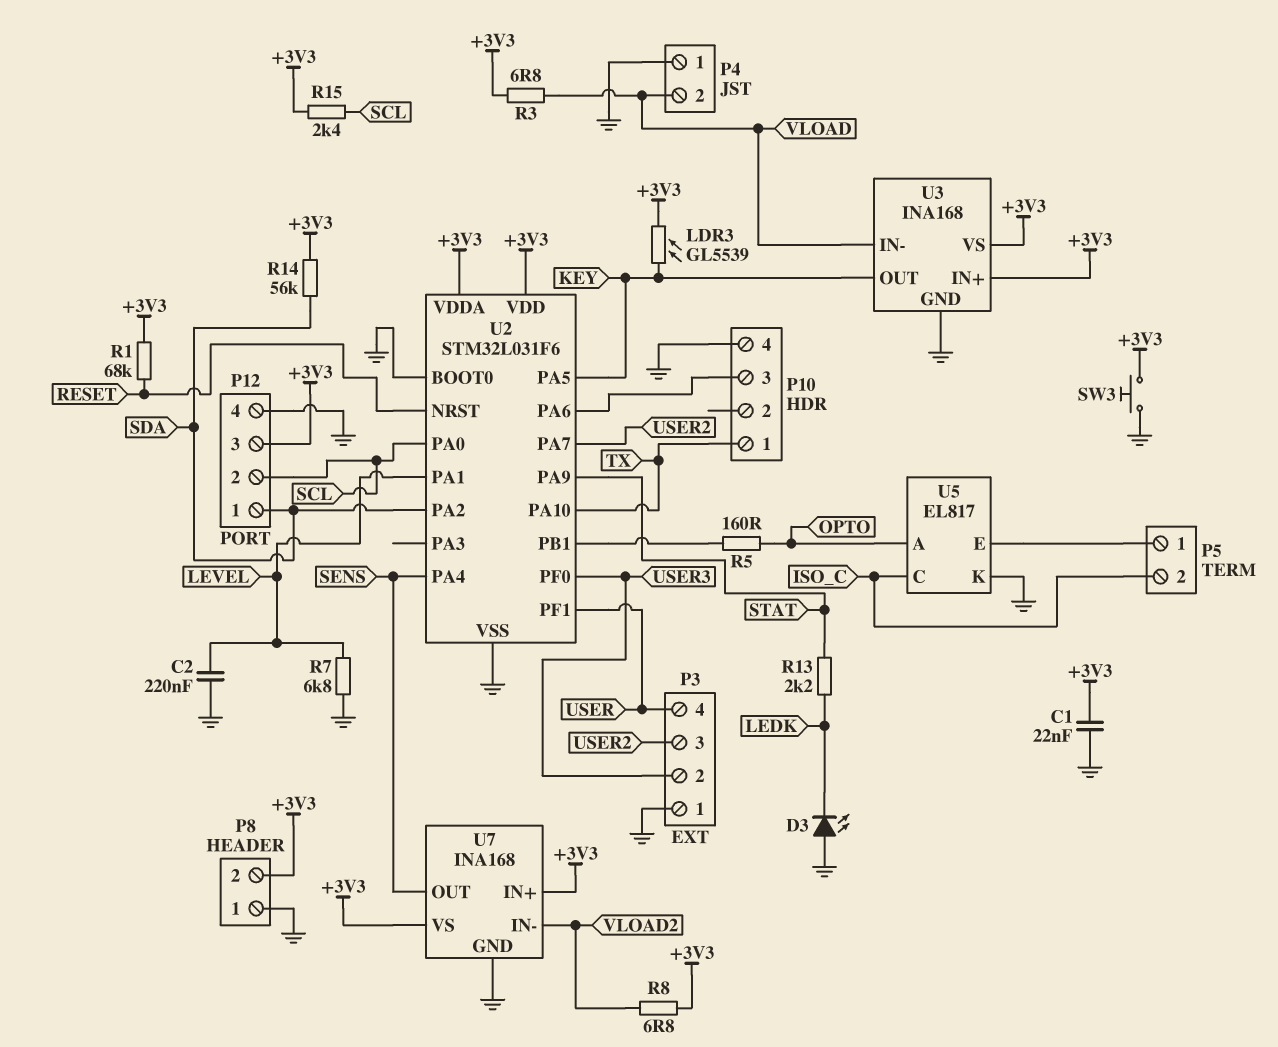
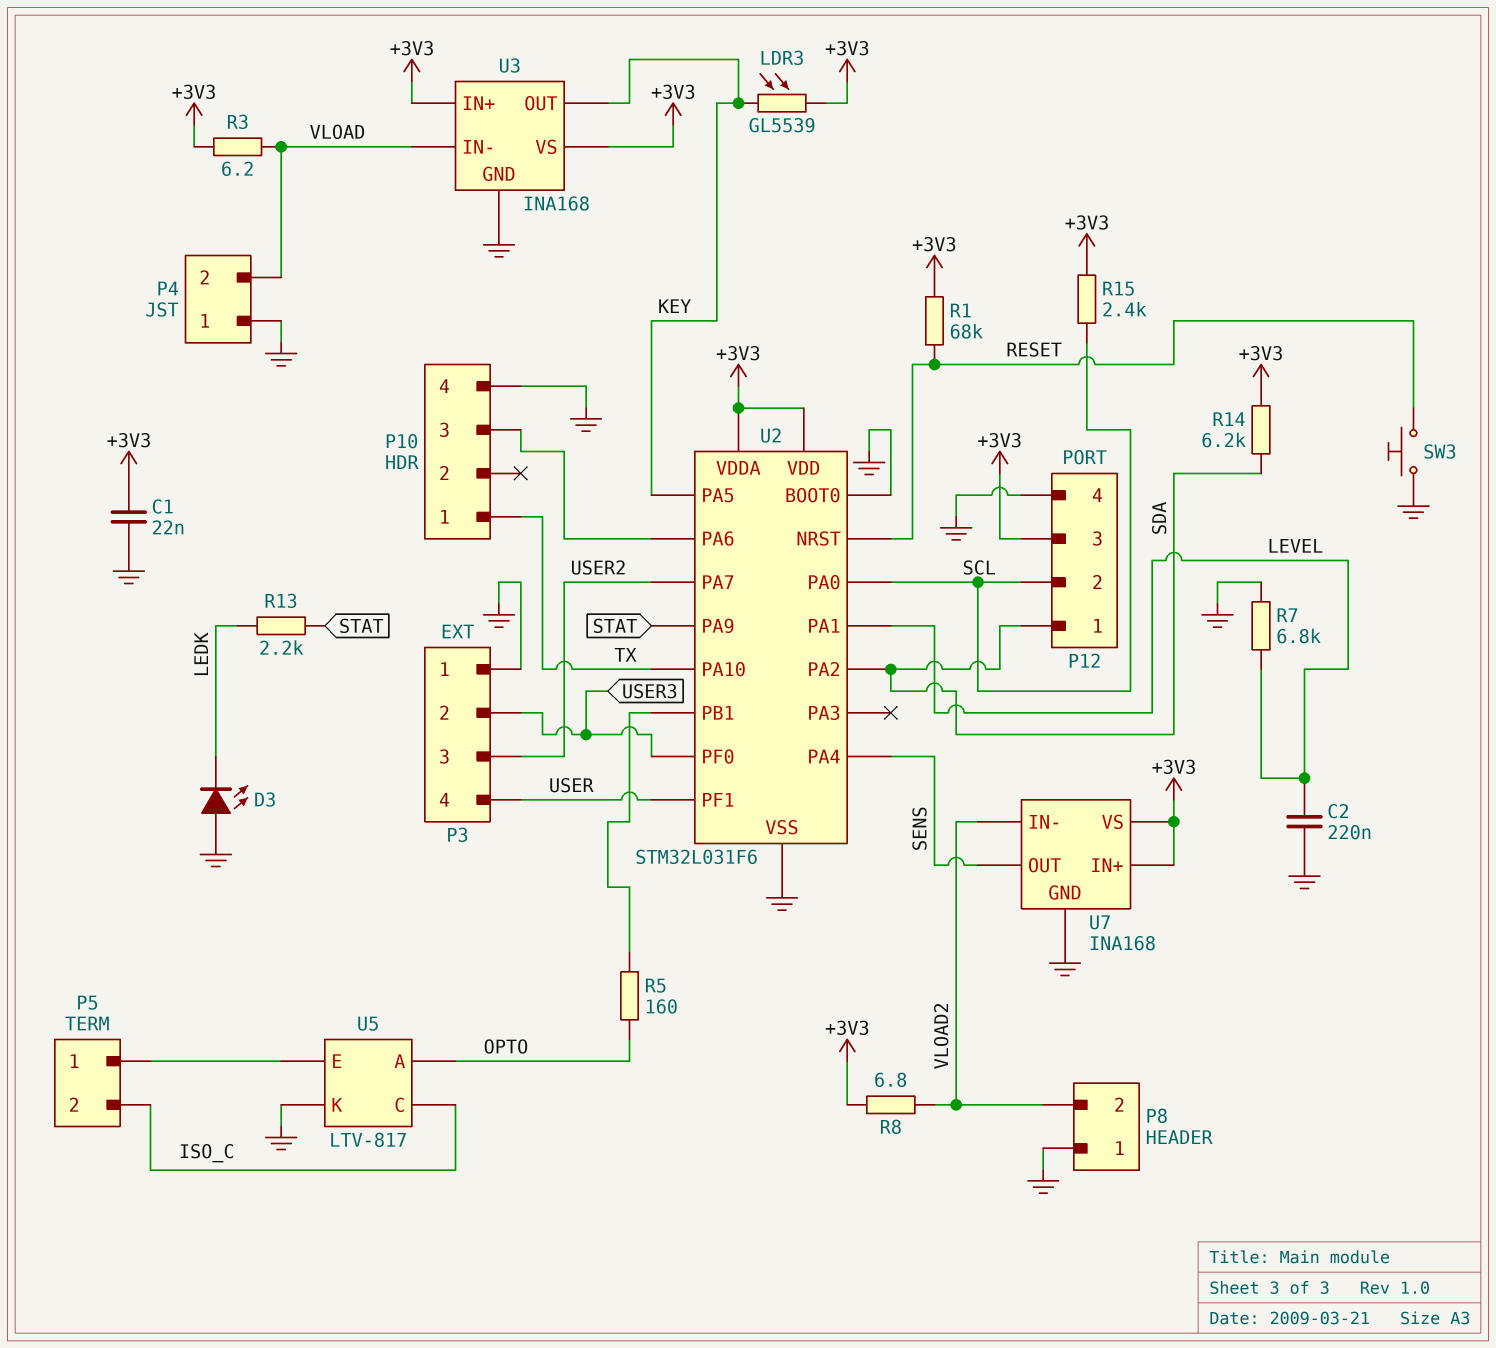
P8 pin 2: +3V3 -> VLOAD2
R3: 6.8 (+3V3, VLOAD) -> 6.2 (+3V3, VLOAD)
R14: 56k (+3V3, SDA) -> 6.2k (+3V3, SDA)
SW3: button (+3V3, GND) -> button (GND, RESET)
U5: EL817 -> LTV-817

